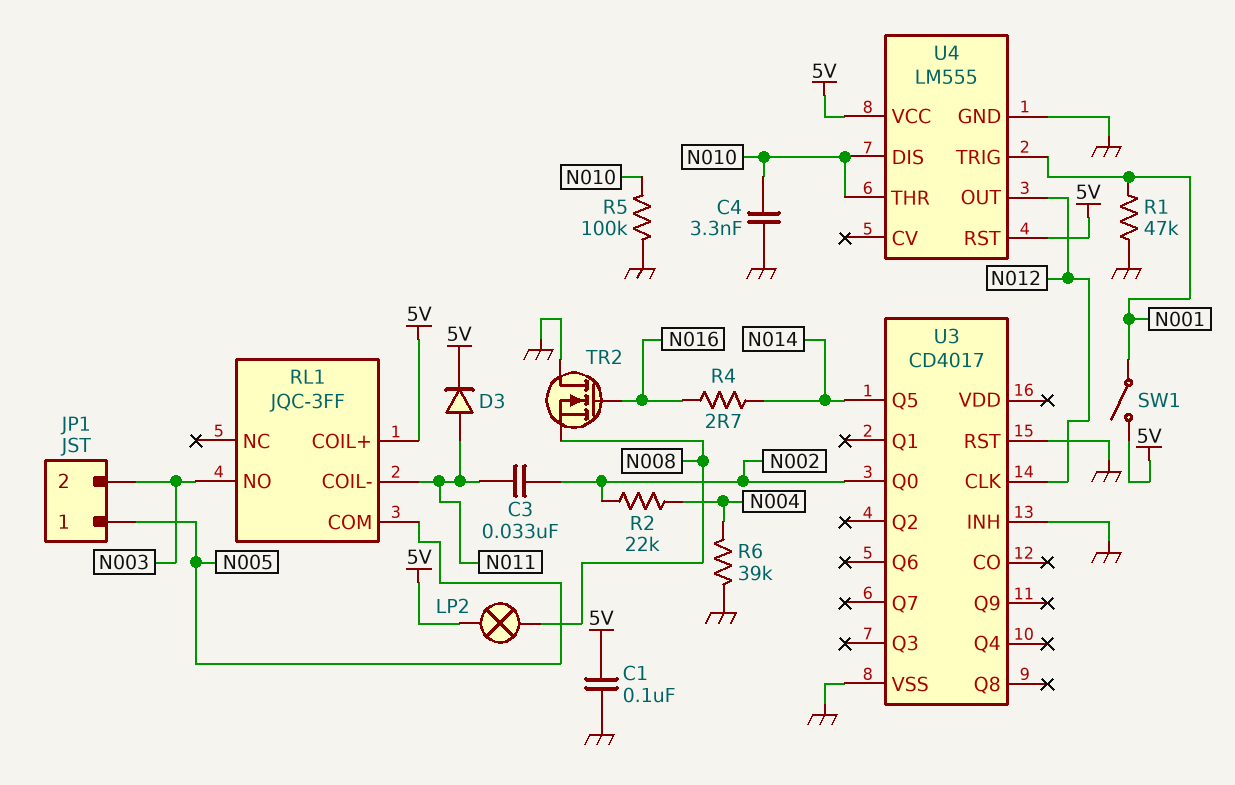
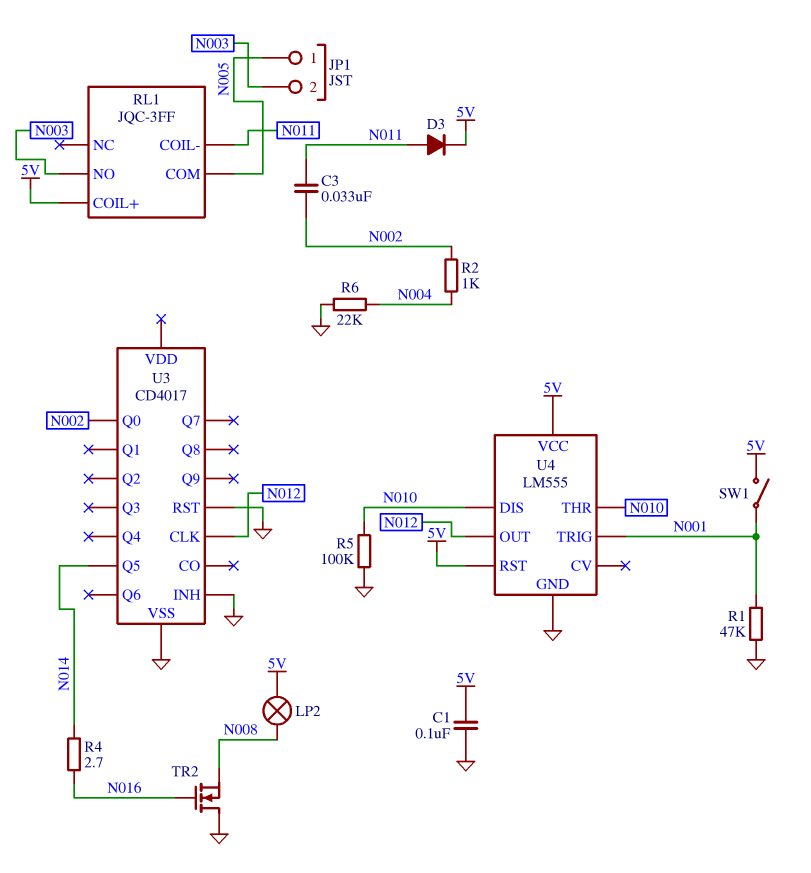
C4: 3.3nF (GND, N010) -> none
R2: 22k (N002, N004) -> 1k (N002, N004)
R6: 39k (GND, N004) -> 22k (GND, N004)

